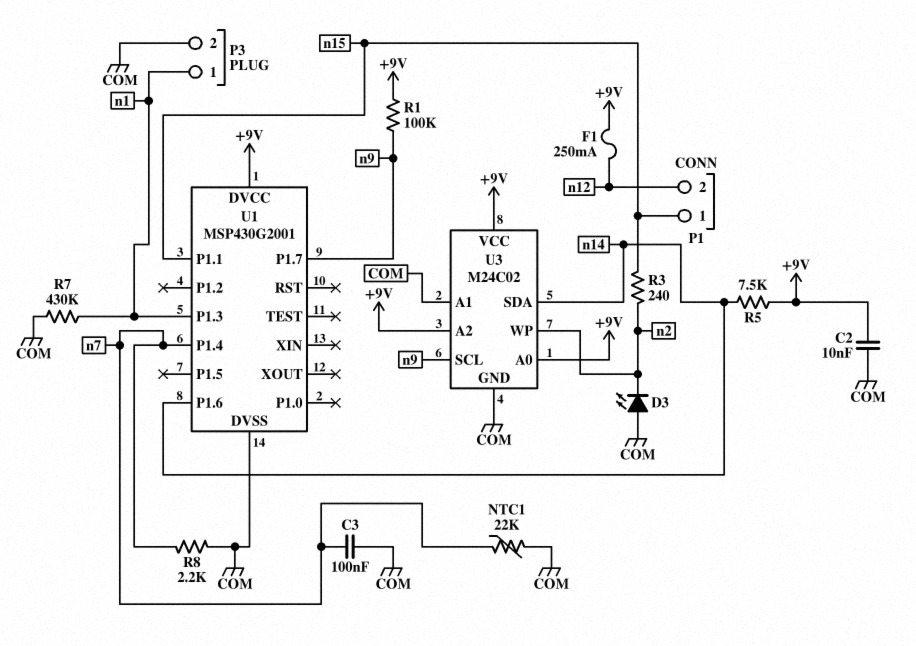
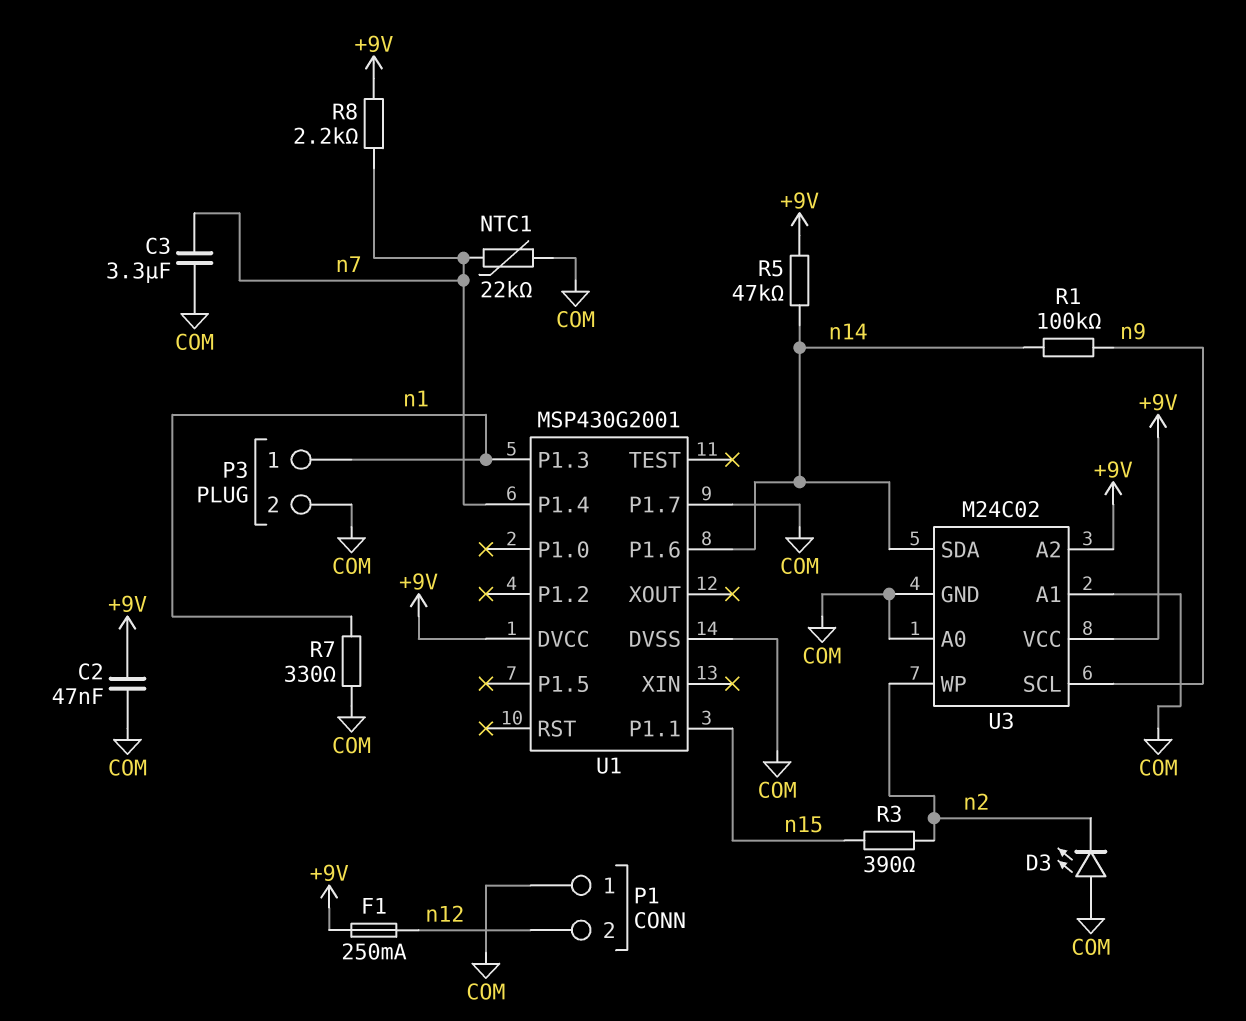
C2: 10nF (+9V, COM) -> 47nF (+9V, COM)
C3: 100nF (COM, n7) -> 3.3uF (COM, n7)
P1 pin 1: n15 -> COM
R1: 100k (+9V, n9) -> 100k (n9, n14)
R3: 240 (n2, n15) -> 390 (n2, n15)
R5: 7.5k (+9V, n14) -> 47k (+9V, n14)
R7: 430k (COM, n1) -> 330 (COM, n1)
R8: 2.2k (COM, n7) -> 2.2k (+9V, n7)
U1 pin P1.7: n9 -> COM
U3 pin A0: +9V -> COM

